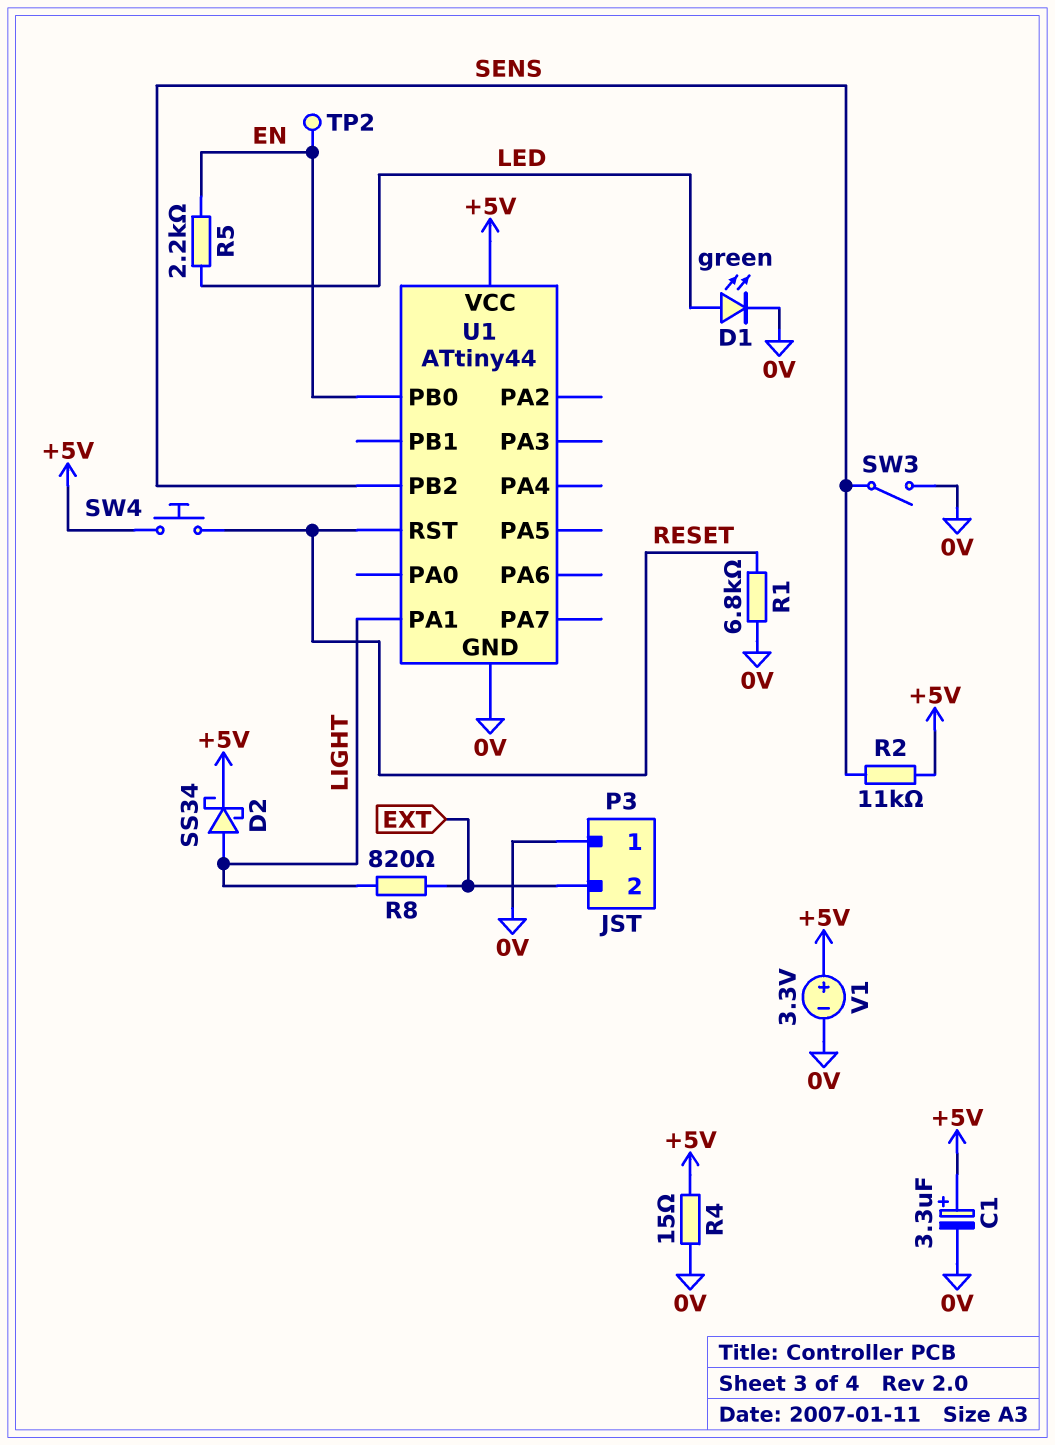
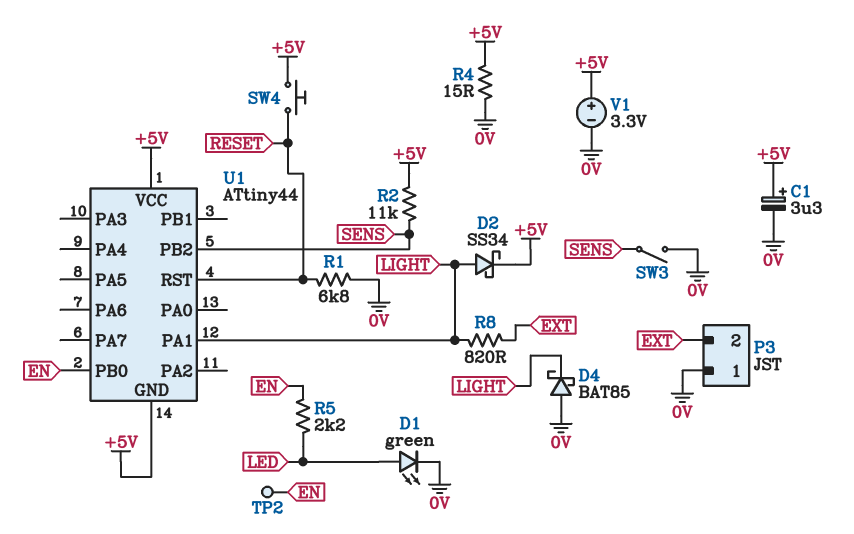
D4: none -> schottky BAT85 (A 0V, K LIGHT)
U1 pin GND: 0V -> +5V

